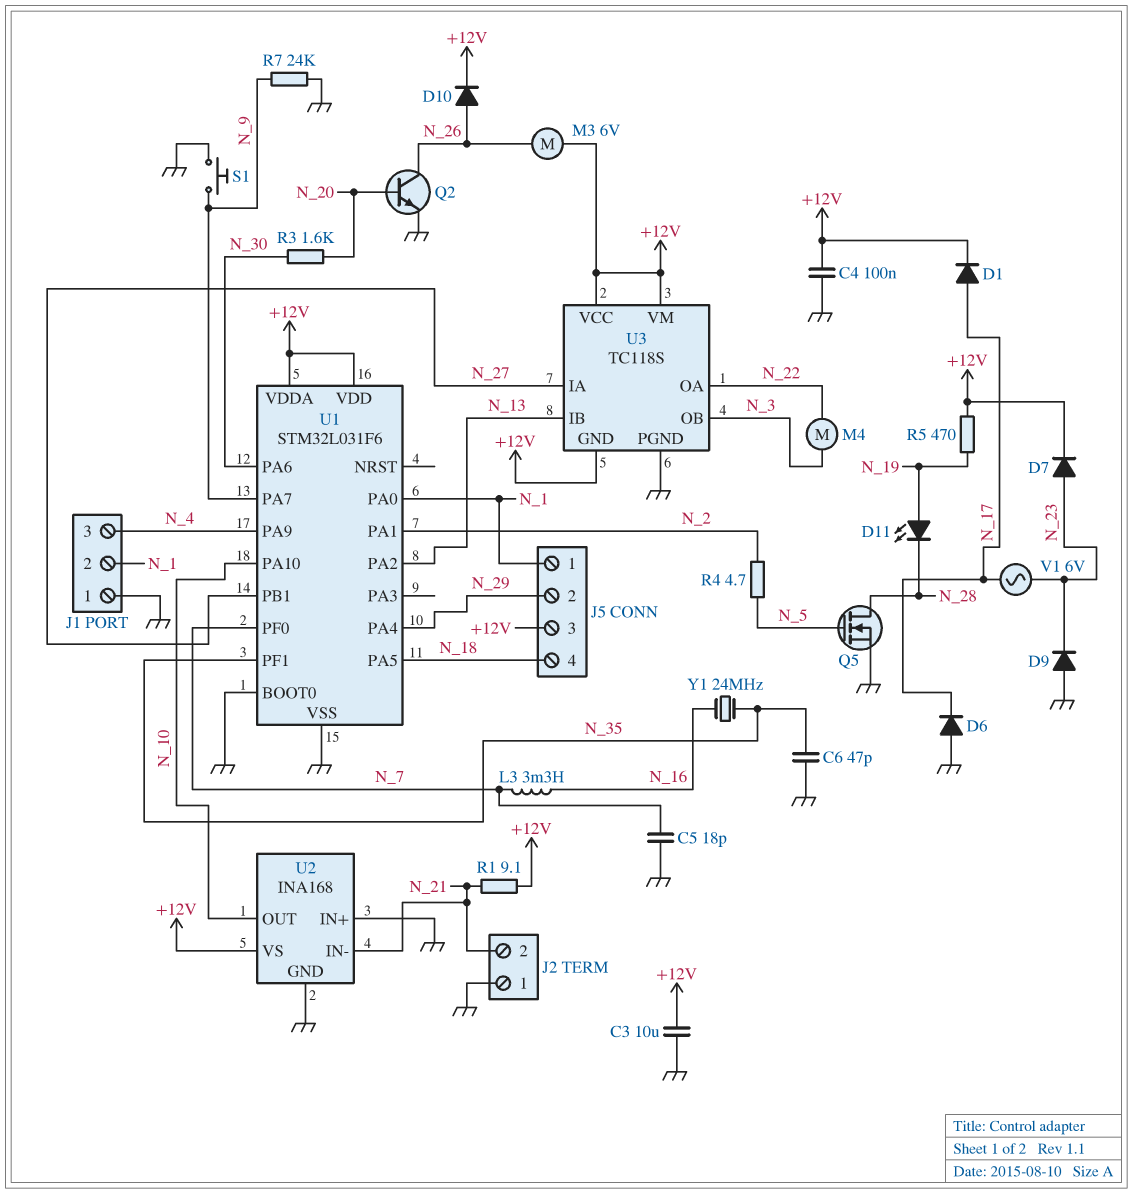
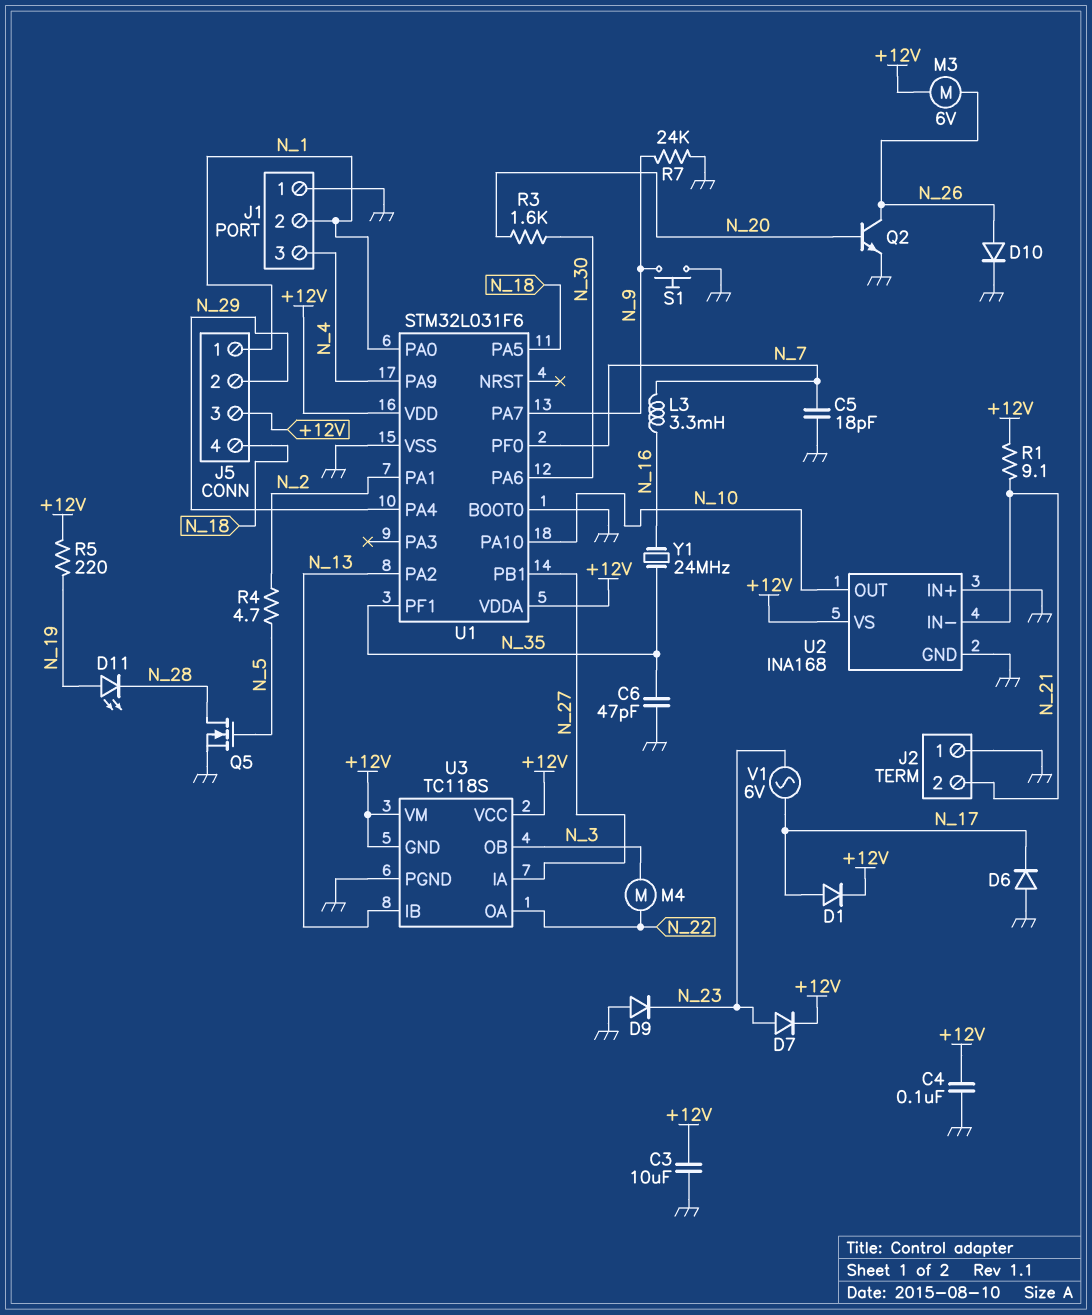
D10: diode (A N_26, K +12V) -> diode (A N_26, K GND)
R5: 470 (+12V, N_19) -> 220 (+12V, N_19)

